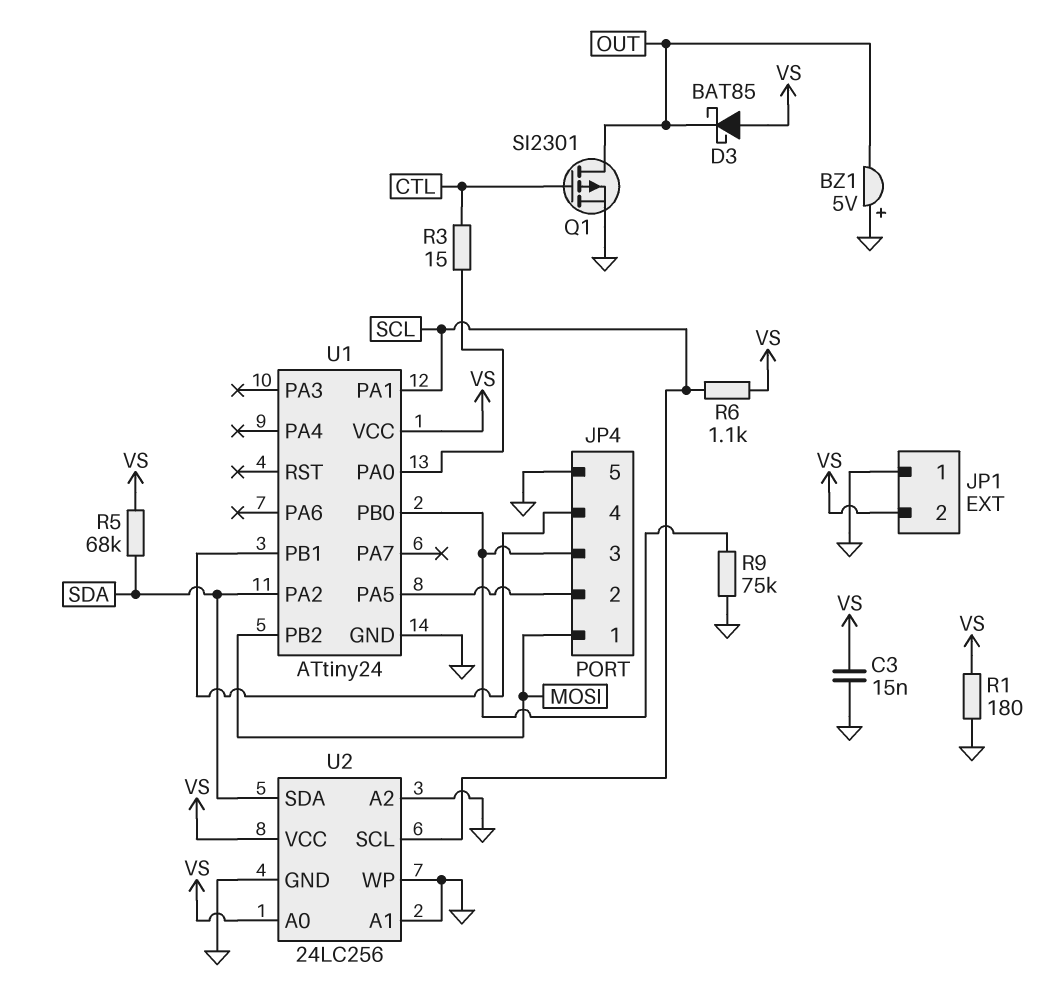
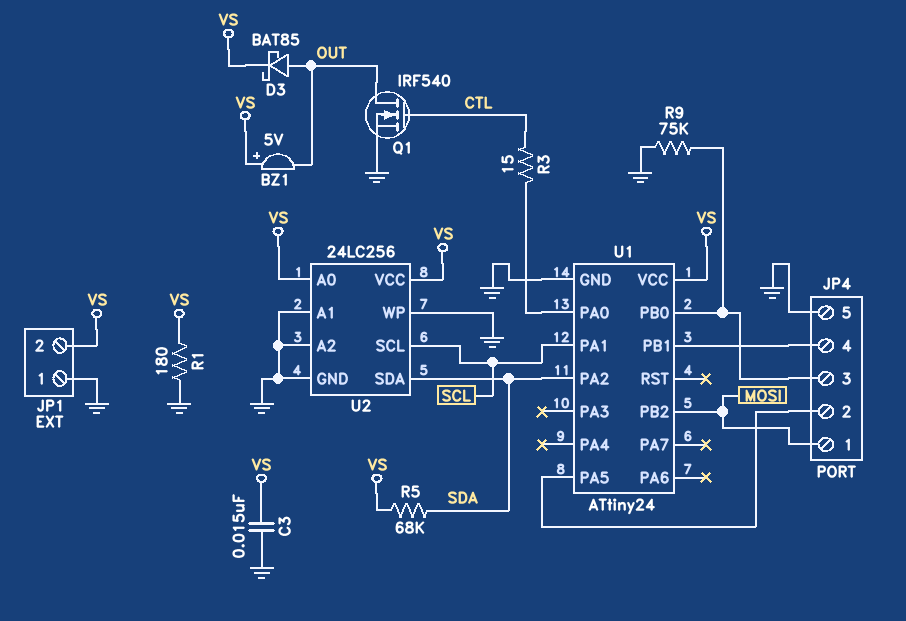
BZ1: buzzer 5V (plus GND, minus OUT) -> buzzer 5V (plus VS, minus OUT)
D3: schottky BAT85 (A VS, K OUT) -> schottky BAT85 (A OUT, K VS)
Q1: PMOS SI2301 (G CTL, D OUT, S GND) -> NMOS IRF540 (G CTL, D OUT, S GND)
R6: 1.1k (SCL, VS) -> none

